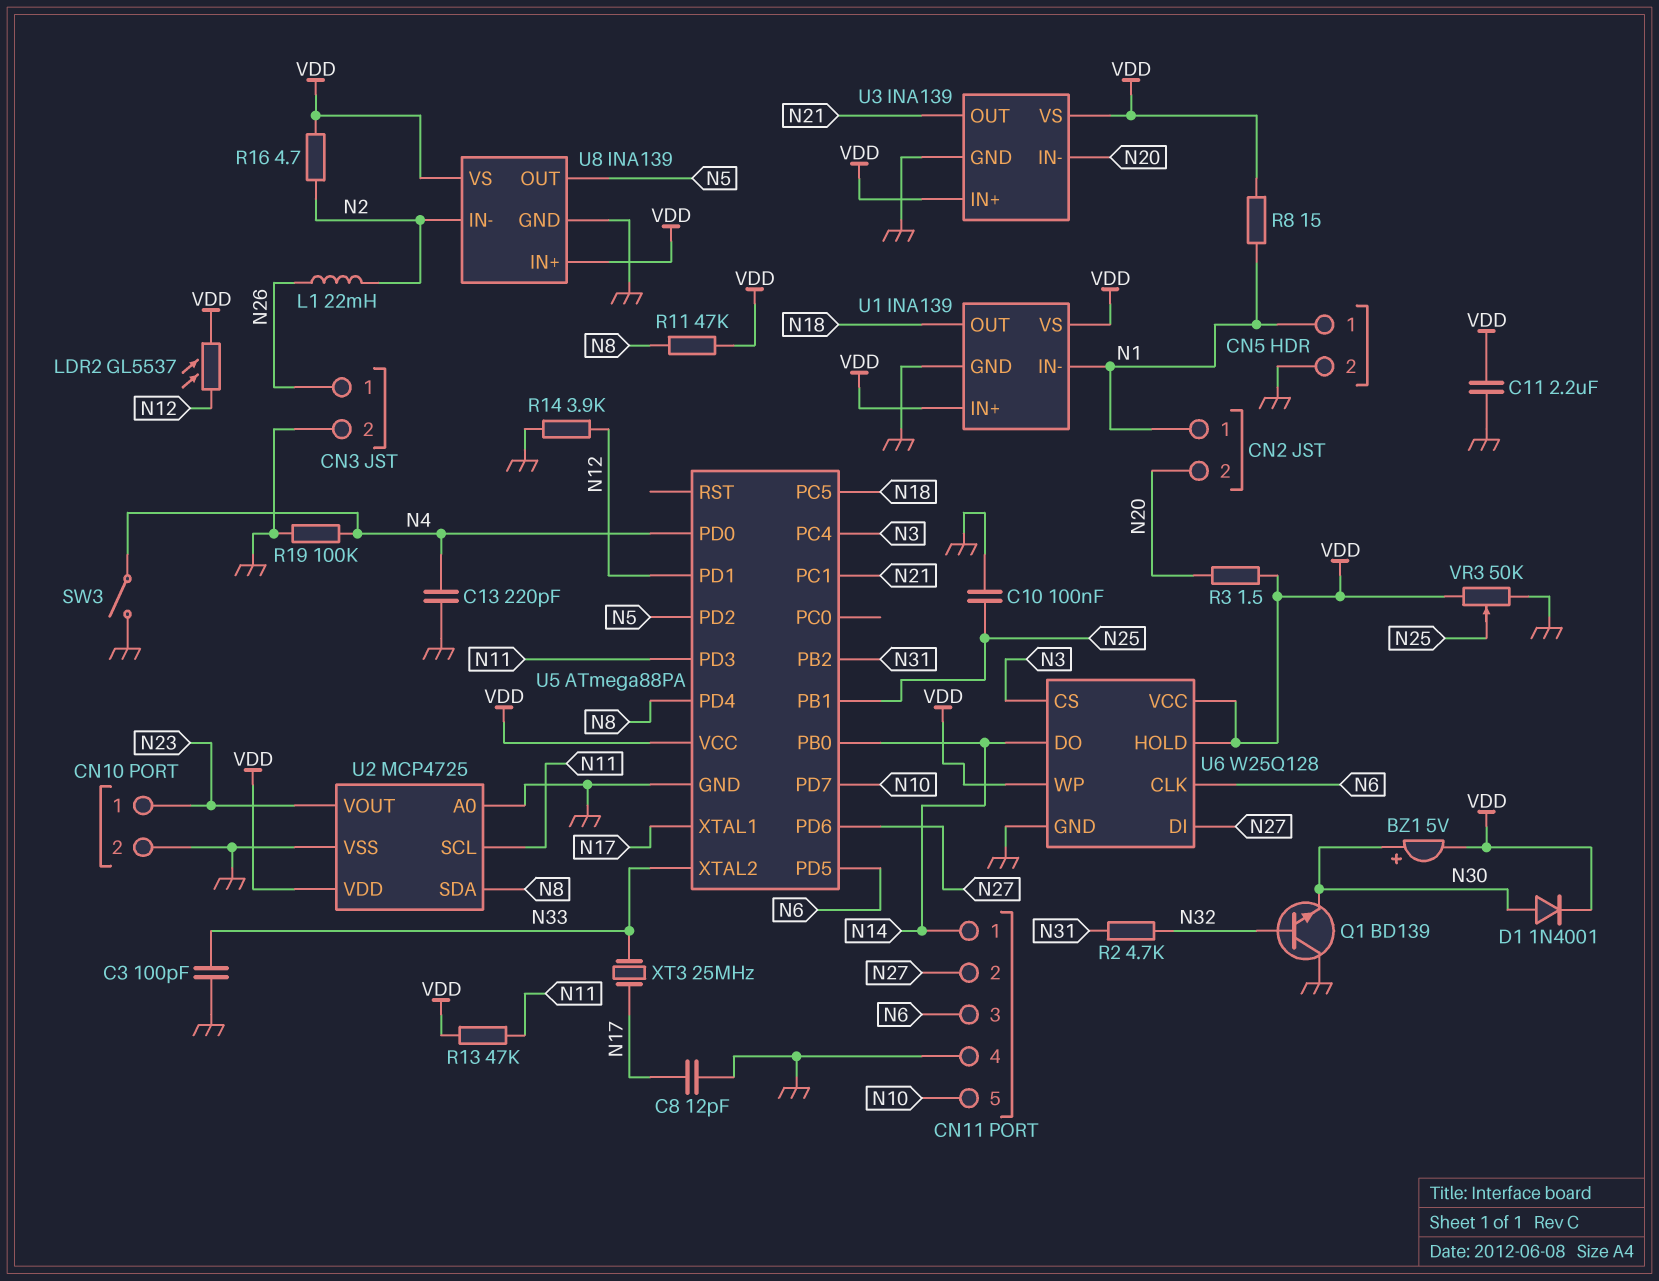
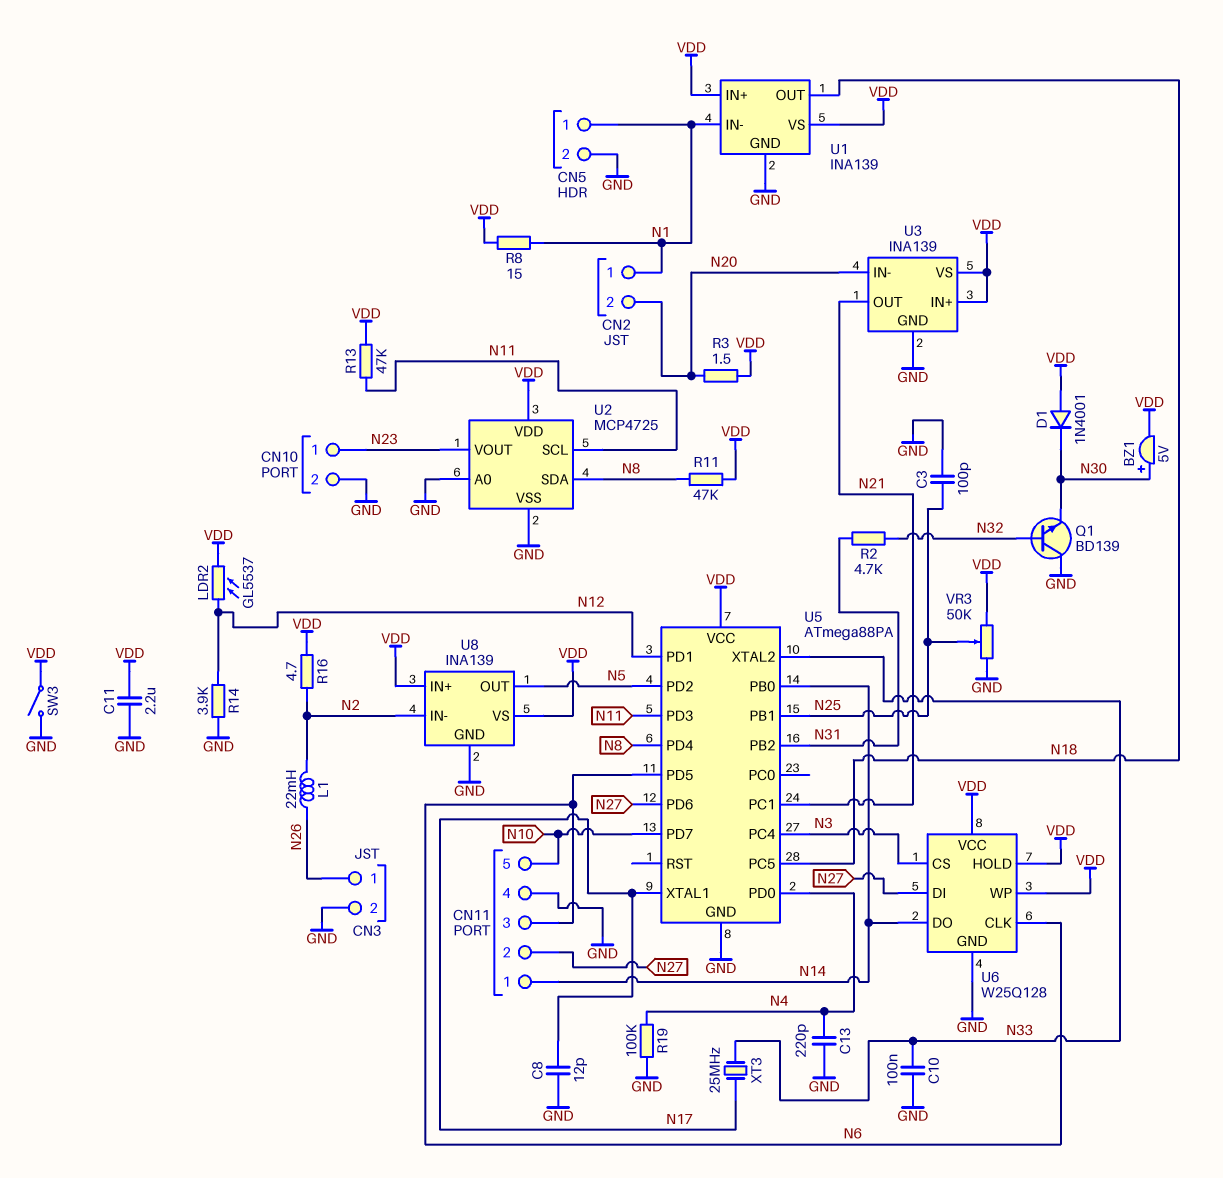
C3: 100pF (GND, N33) -> 100pF (GND, N25)
C10: 100nF (GND, N25) -> 100nF (GND, N33)
D1: diode 1N4001 (A N30, K VDD) -> diode 1N4001 (A VDD, K N30)
SW3: switch (GND, N4) -> switch (GND, VDD)

